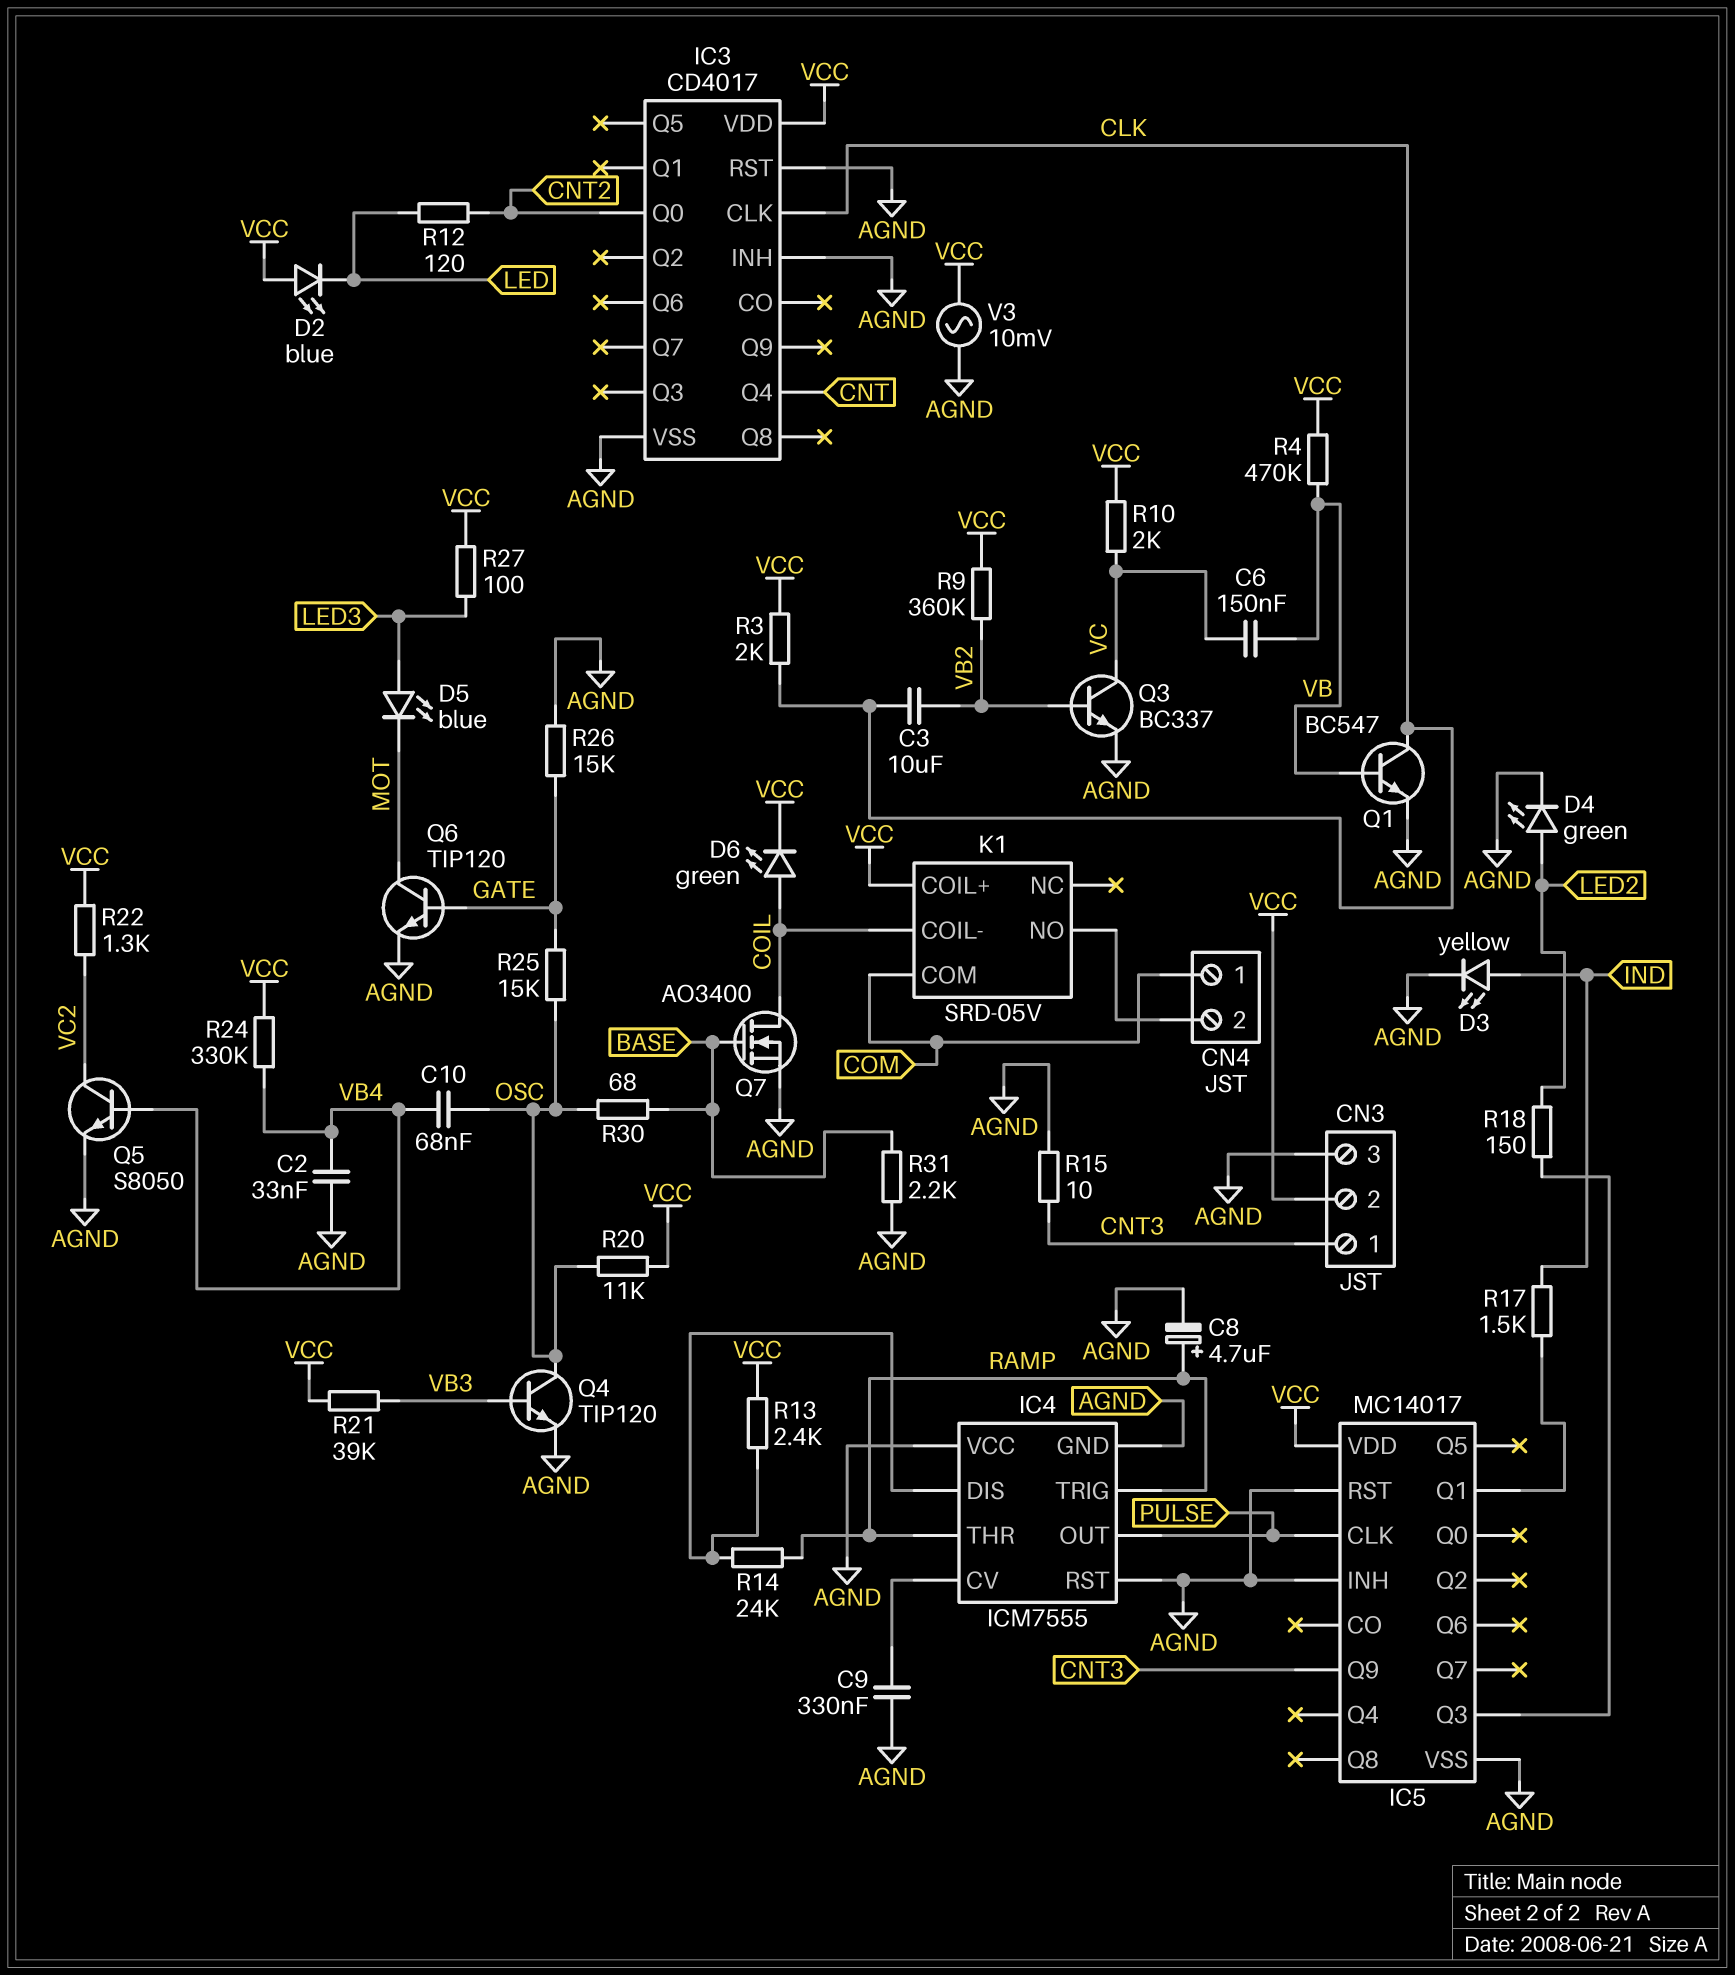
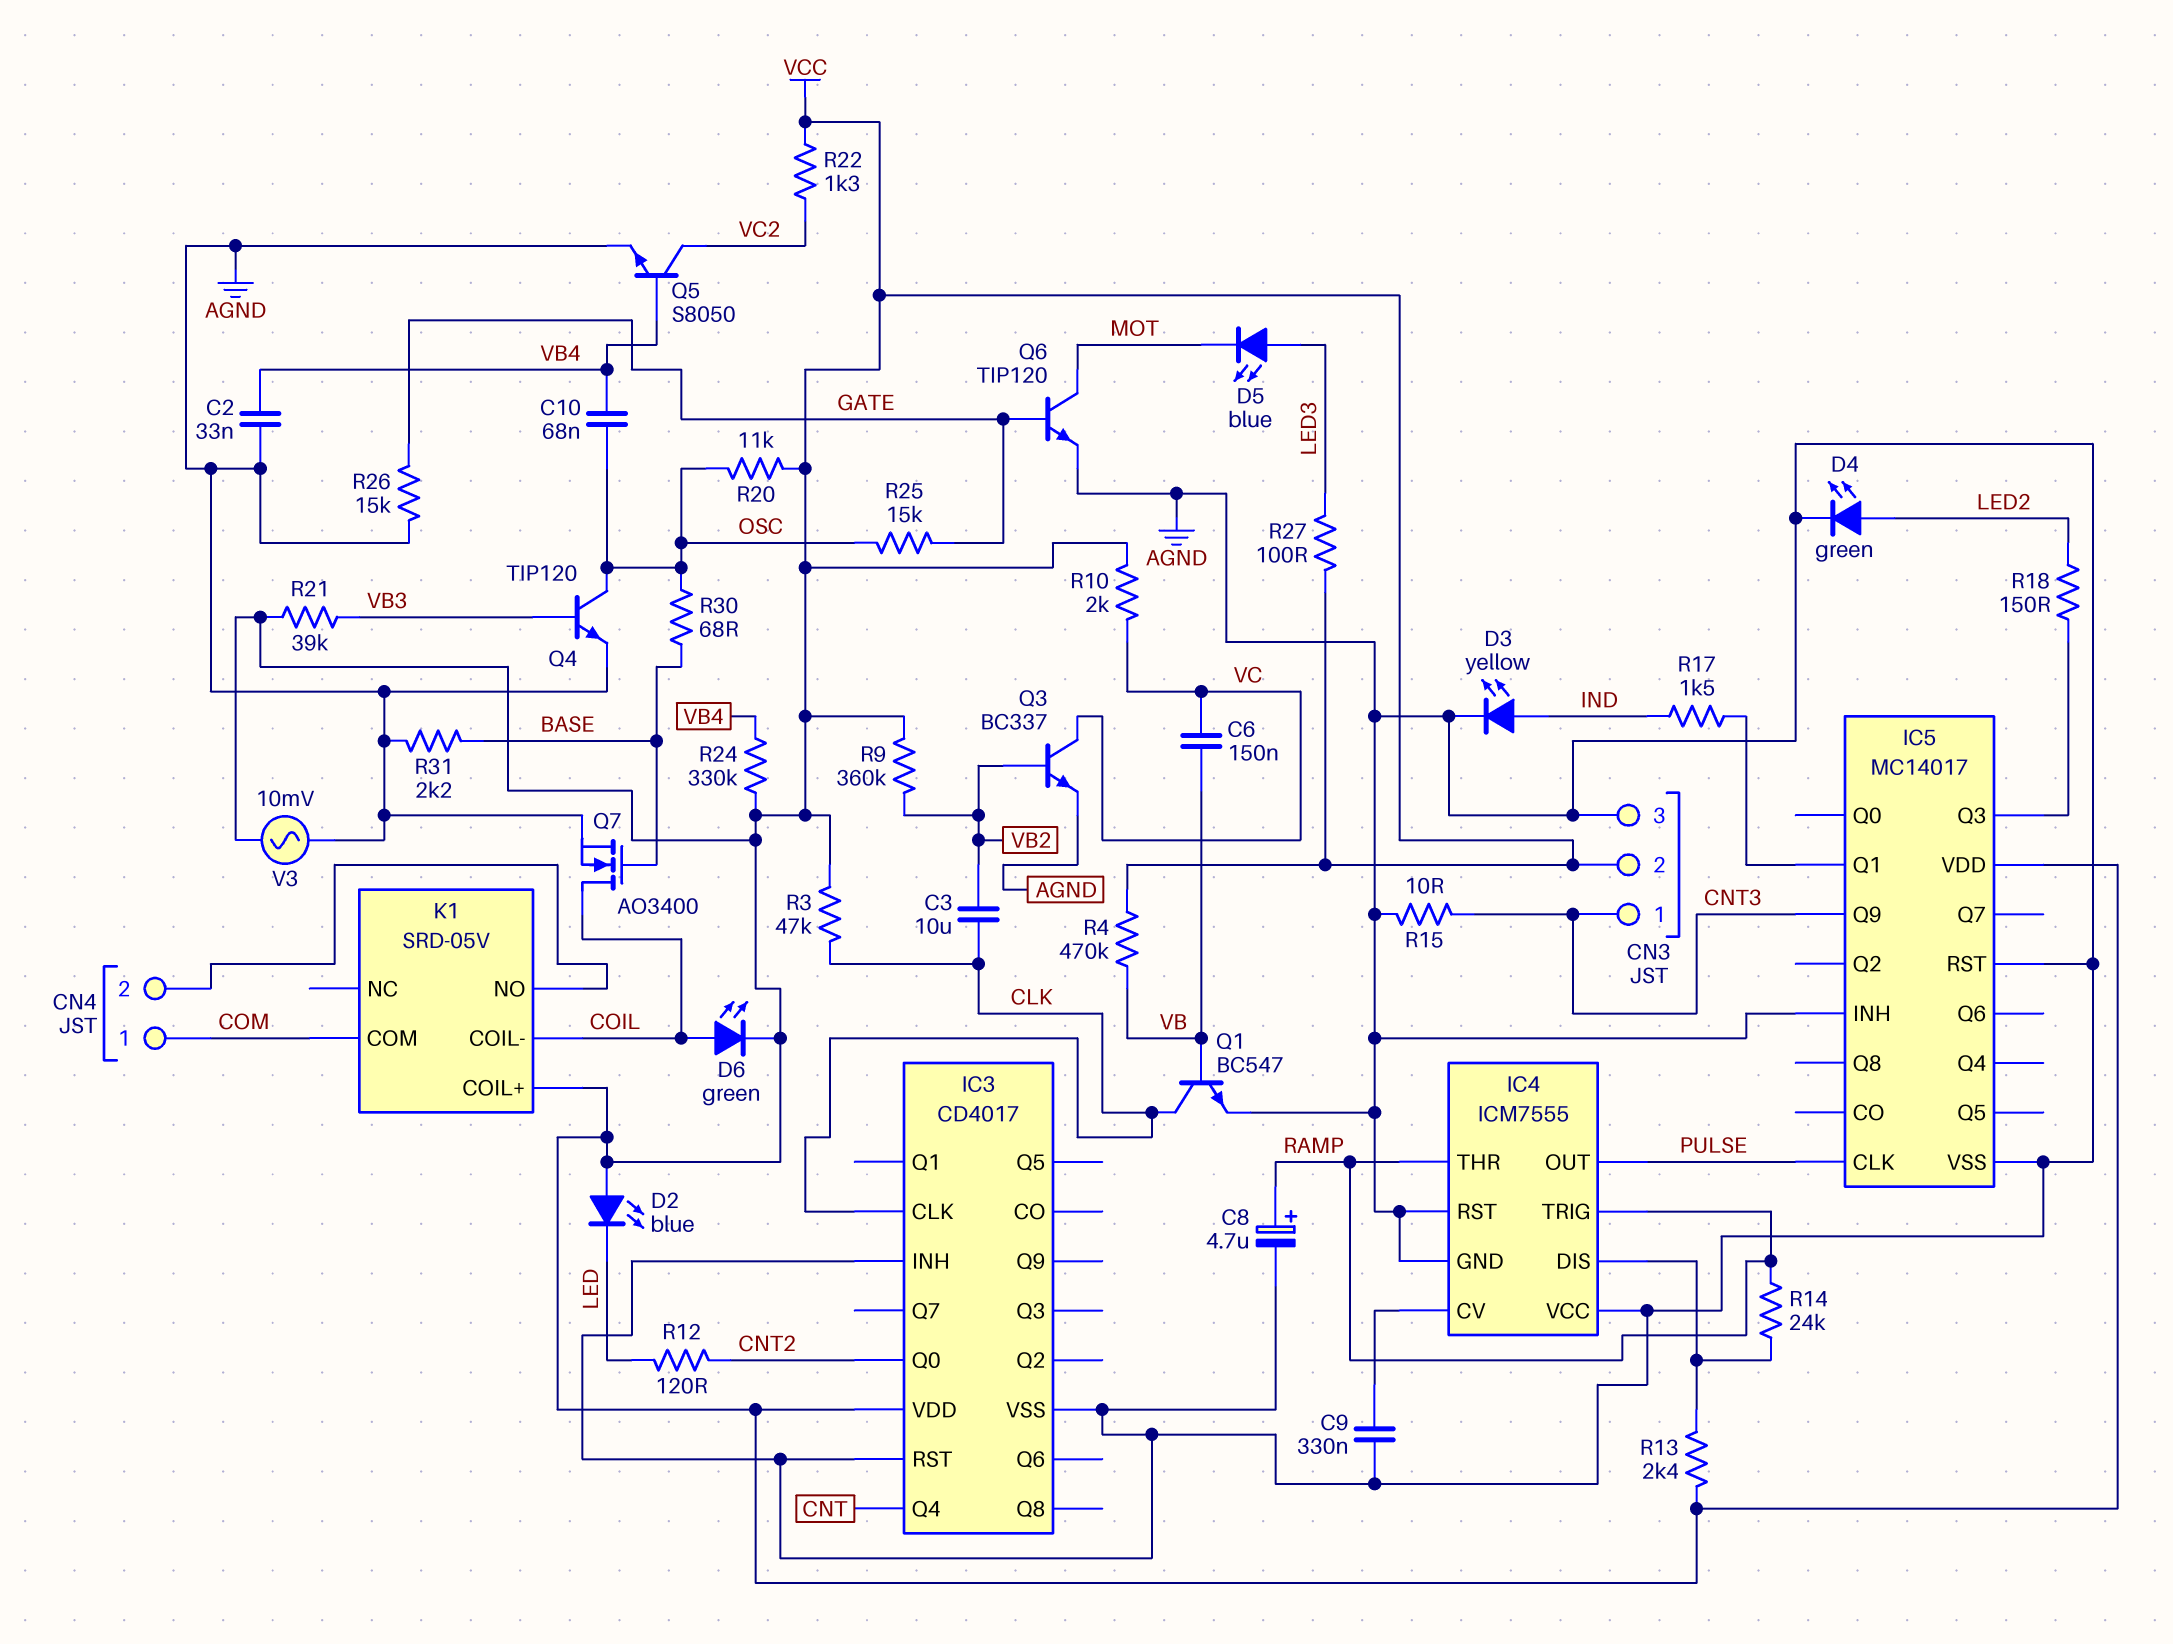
R3: 2k (CLK, VCC) -> 47k (CLK, VCC)

